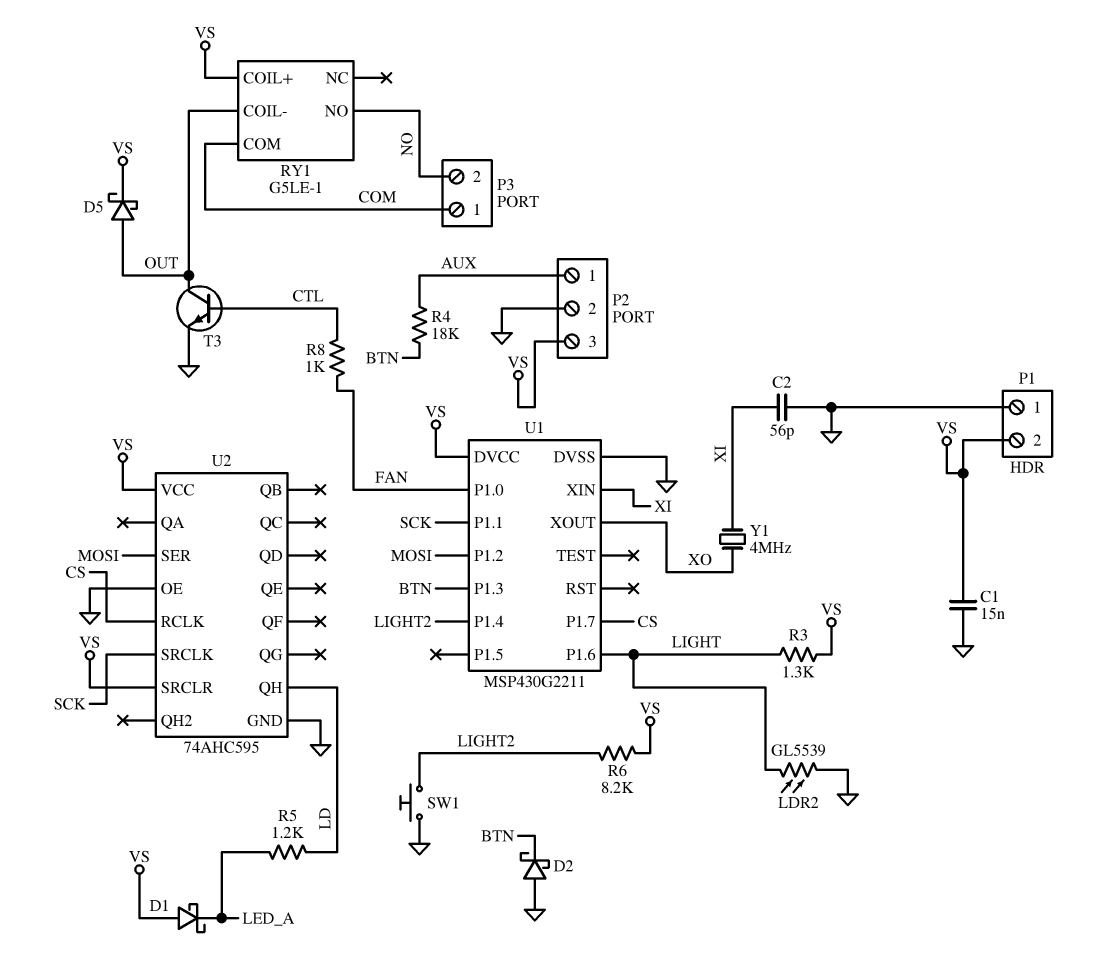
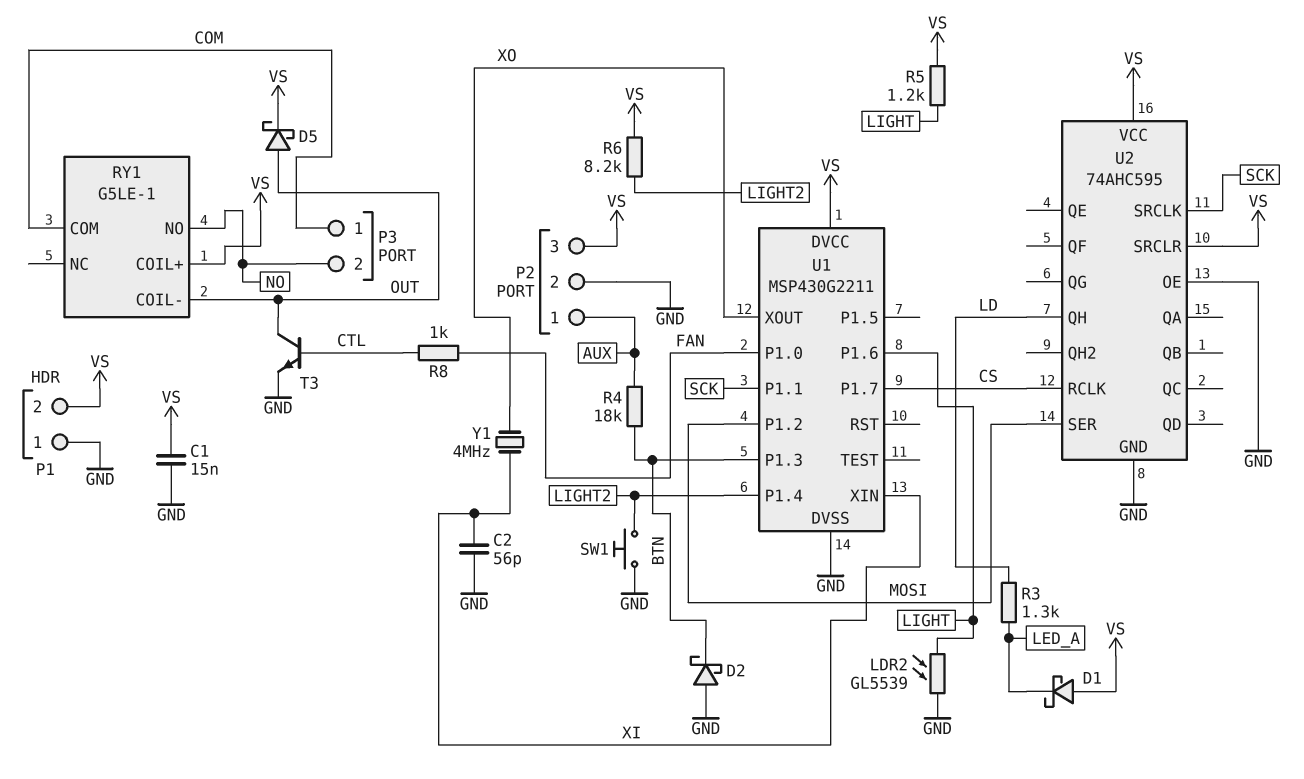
R3: 1.3k (LIGHT, VS) -> 1.3k (LD, LED_A)
R5: 1.2k (LD, LED_A) -> 1.2k (LIGHT, VS)

